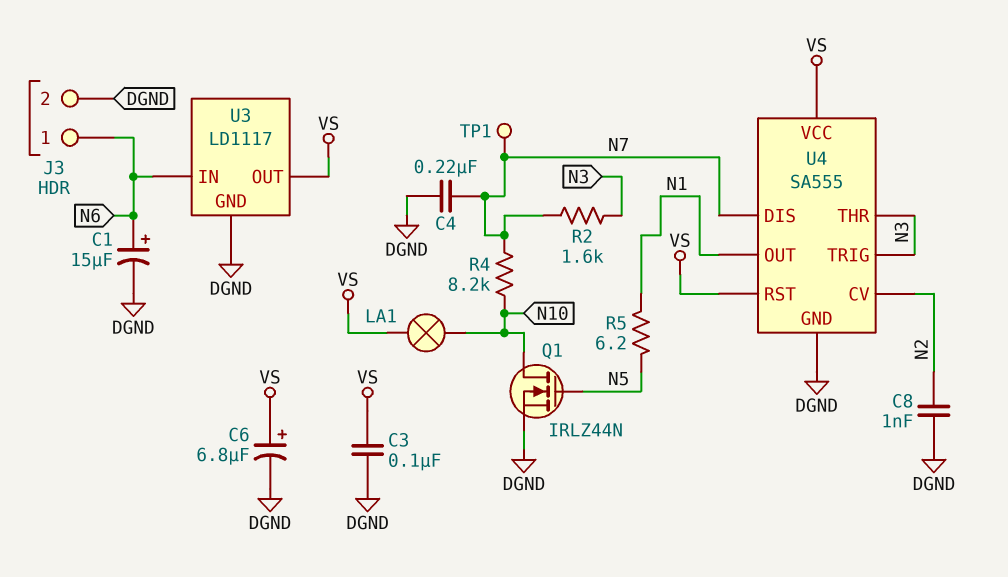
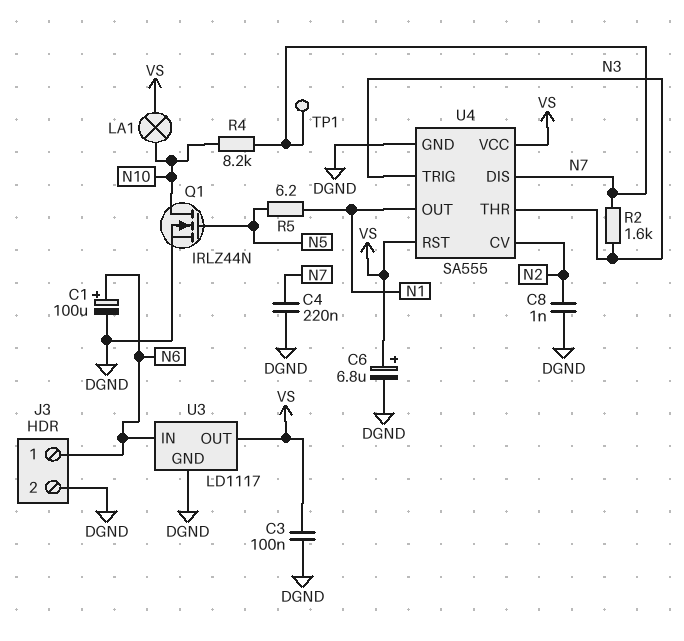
C1: 15uF (plus N6, minus DGND) -> 100uF (plus N6, minus DGND)

